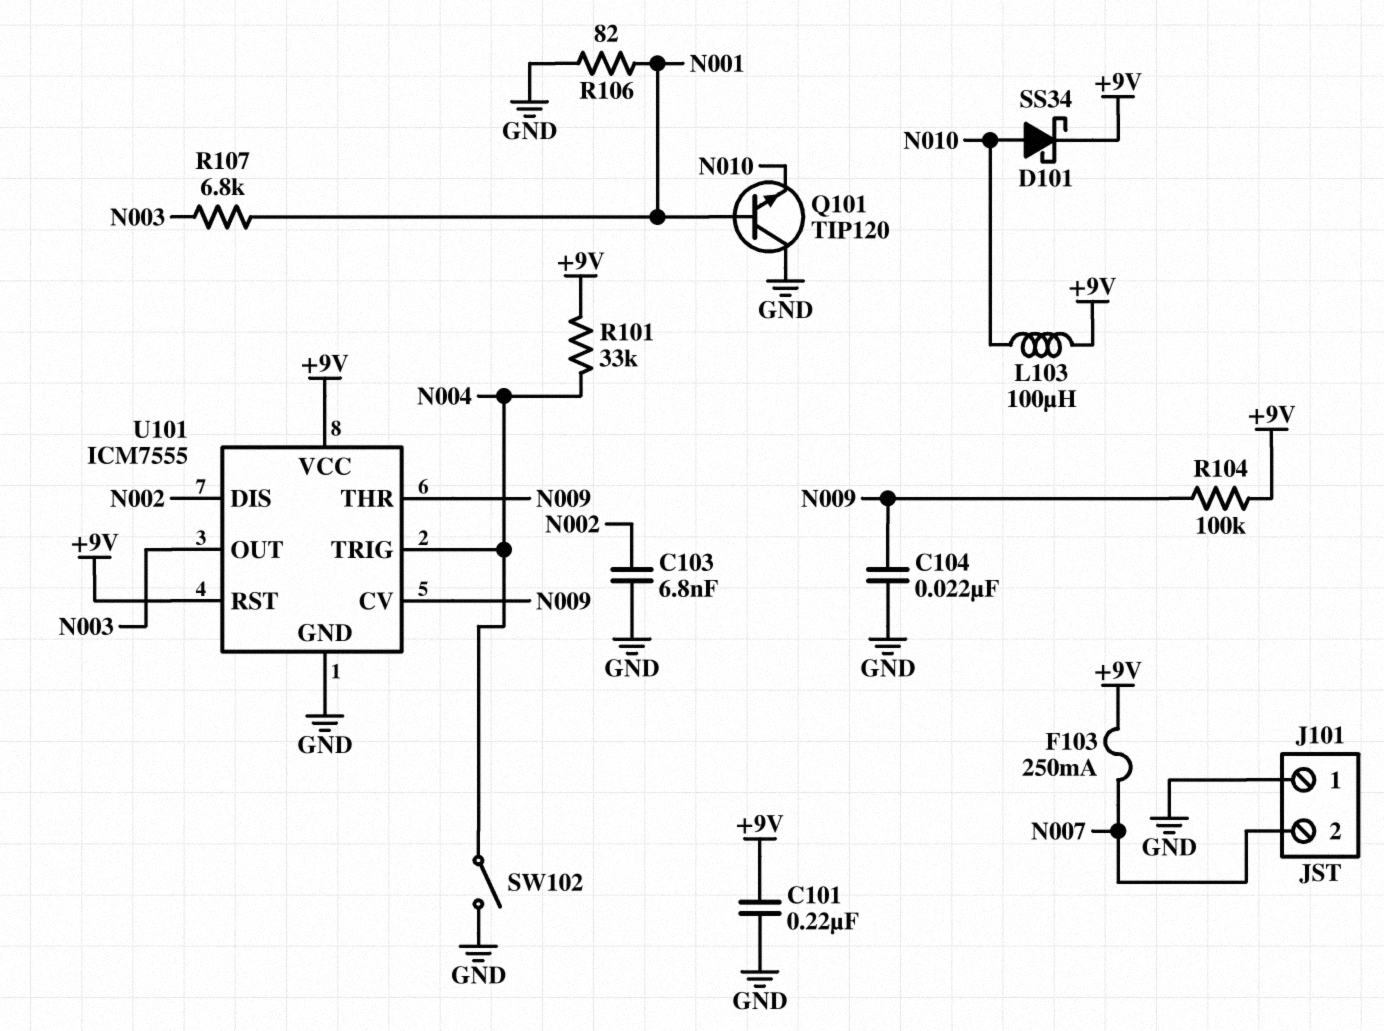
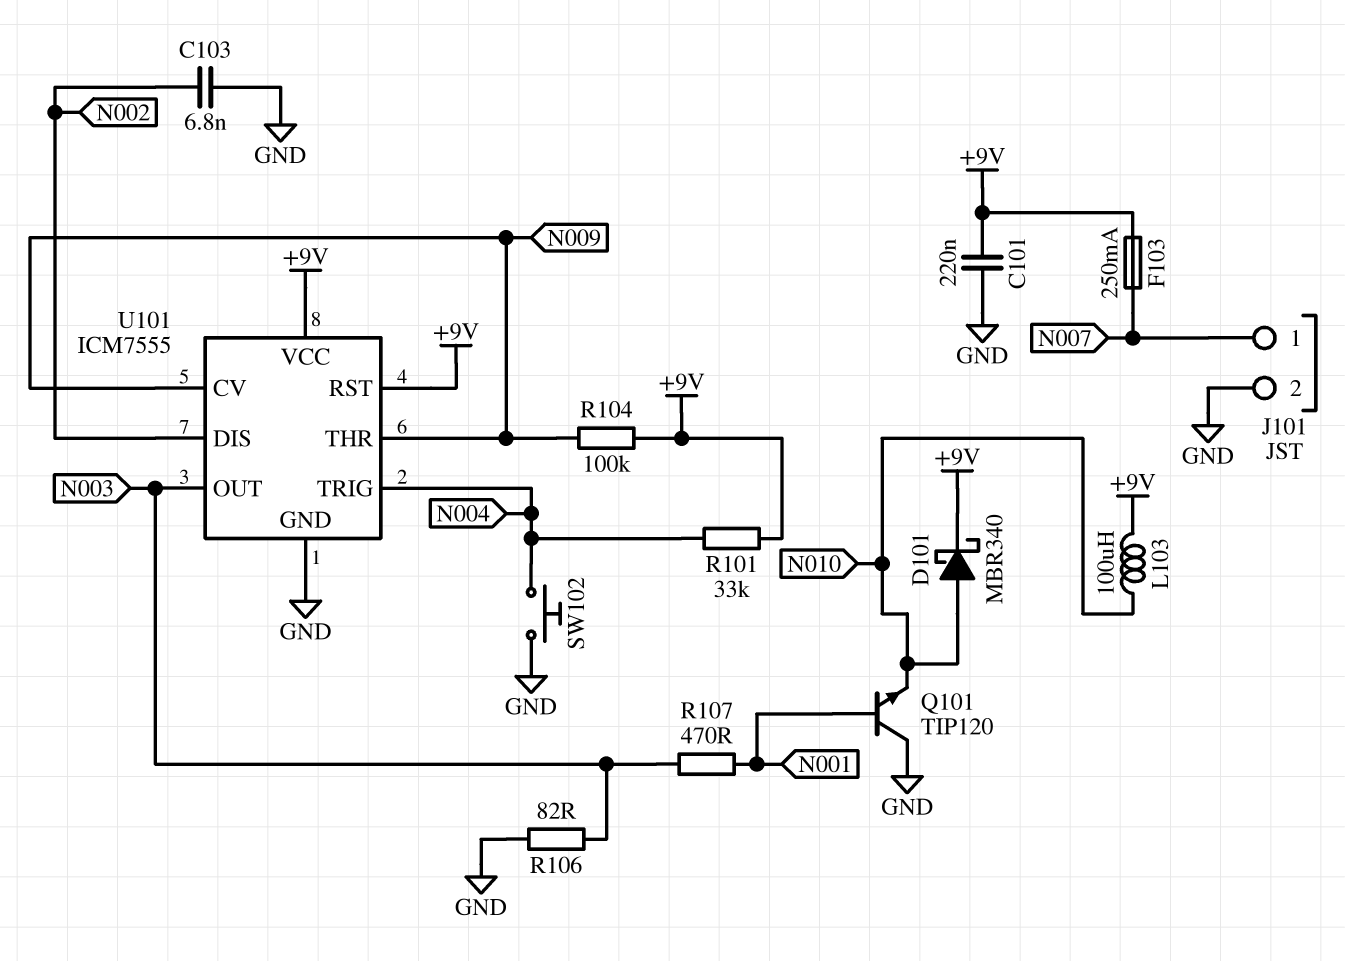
C104: 22nF (GND, N009) -> none
D101: schottky SS34 (A N010, K +9V) -> schottky MBR340 (A N010, K +9V)
J101 pin 1: GND -> N007
J101 pin 2: N007 -> GND
R106: 82 (GND, N001) -> 82 (GND, N003)
R107: 6.8k (N001, N003) -> 470 (N001, N003)
SW102: switch (GND, N004) -> button (GND, N004)

